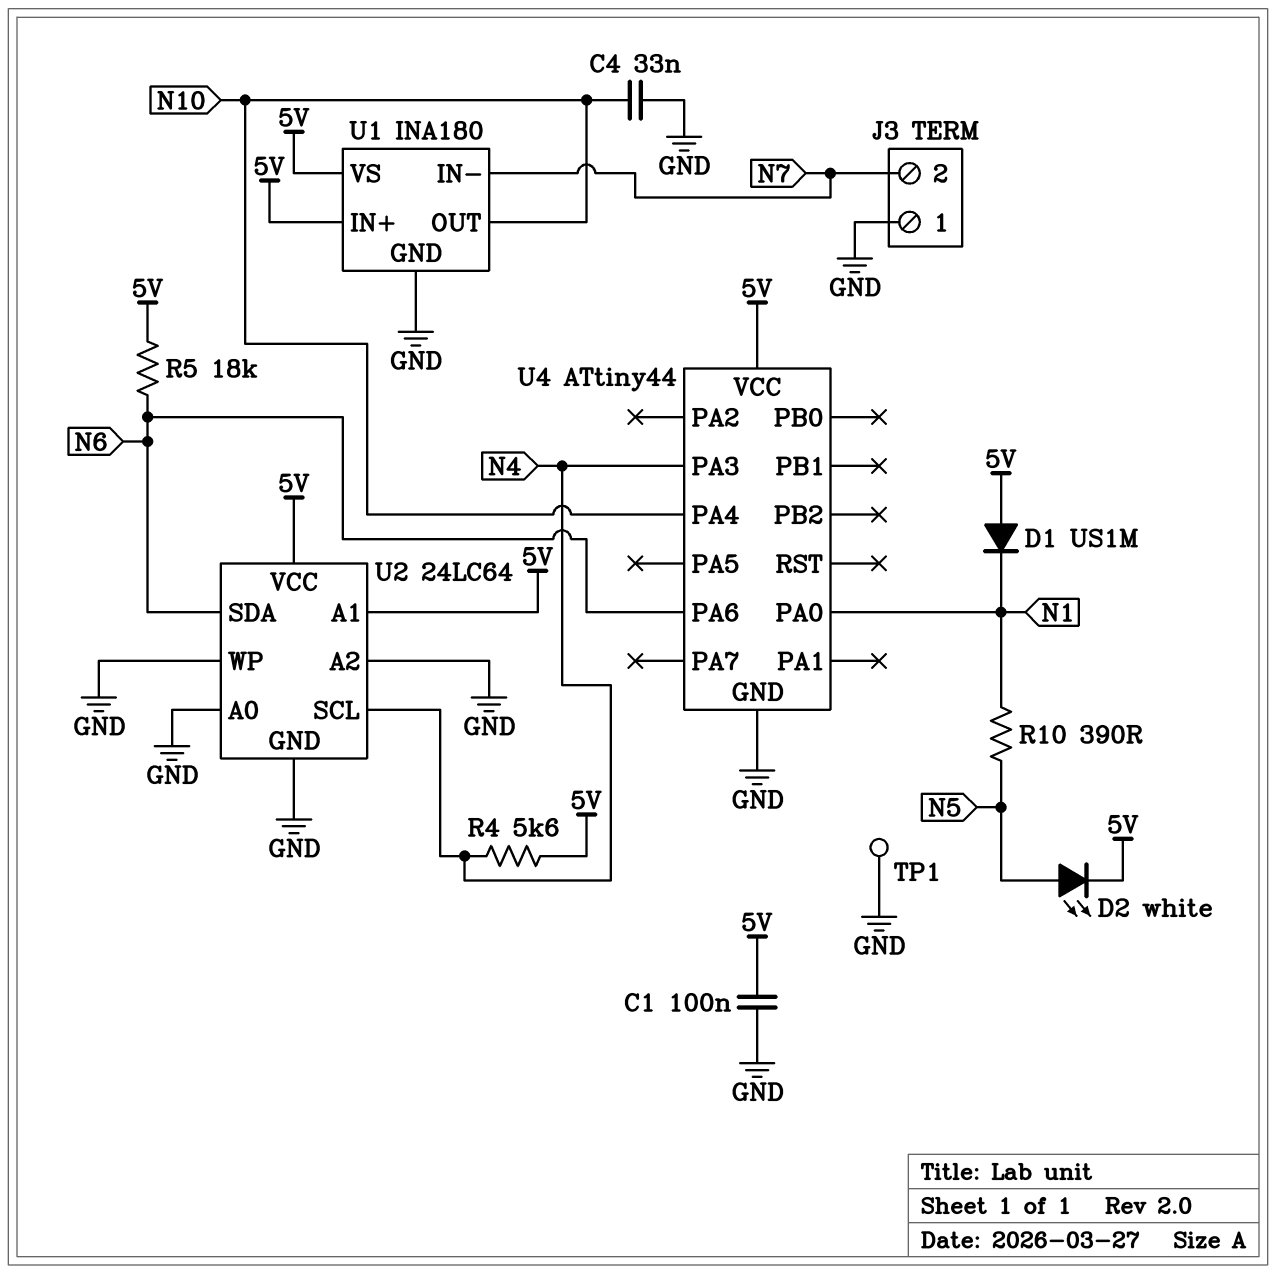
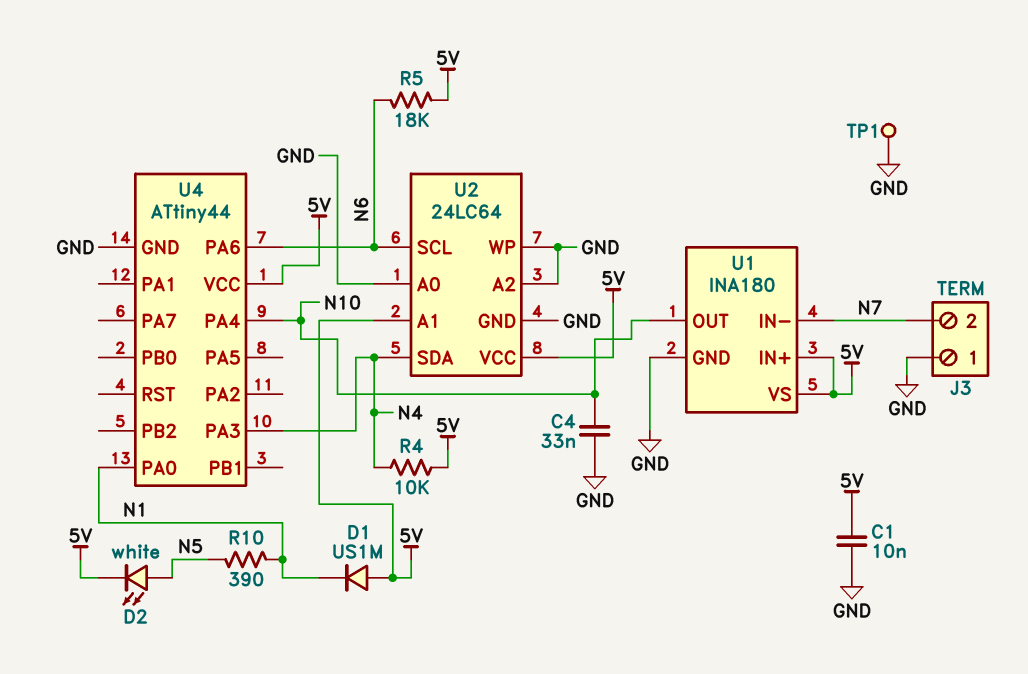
C1: 100nF (5V, GND) -> 10nF (5V, GND)
R4: 5.6k (5V, N4) -> 10k (5V, N4)
U2 pin SCL: N4 -> N6
U2 pin SDA: N6 -> N4

